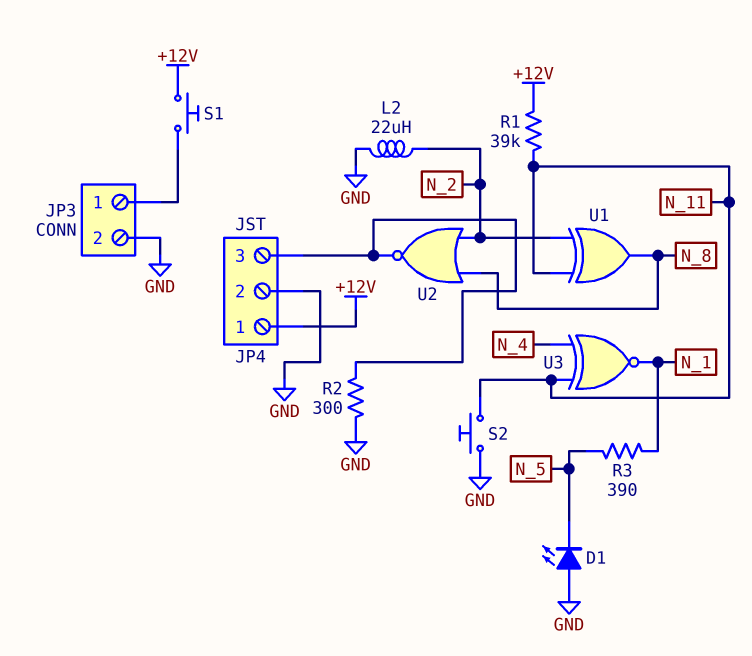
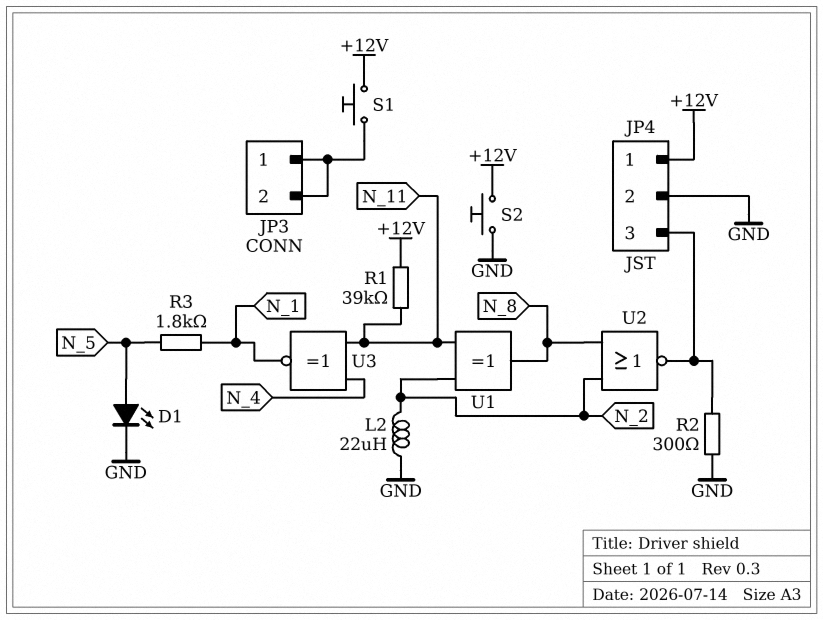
D1: LED (A GND, K N_5) -> LED (A N_5, K GND)
JP3 pin 2: GND -> JP3/1
R3: 390 (N_1, N_5) -> 1.8k (N_1, N_5)
S2: button (GND, N_11) -> button (+12V, GND)

